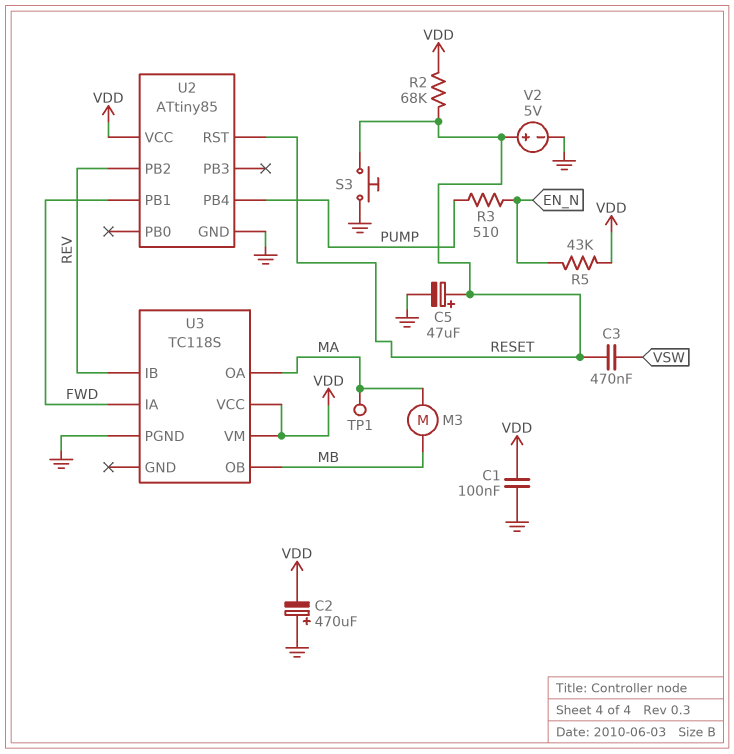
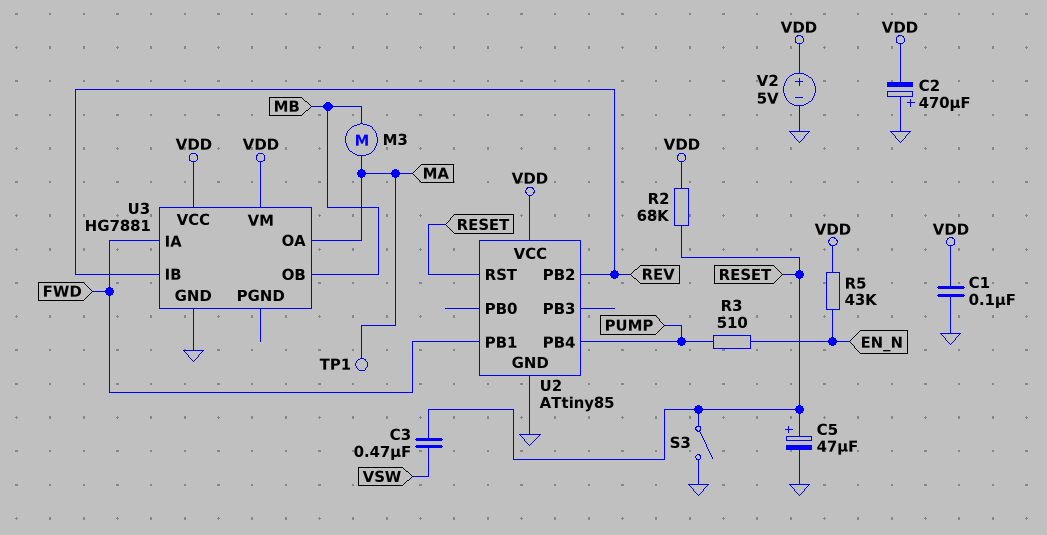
S3: button (GND, RESET) -> switch (GND, RESET)
U3: TC118S -> HG7881
U3 pin GND: none -> GND
U3 pin PGND: GND -> none
V2: 5V (plus RESET, minus GND) -> 5V (plus VDD, minus GND)

